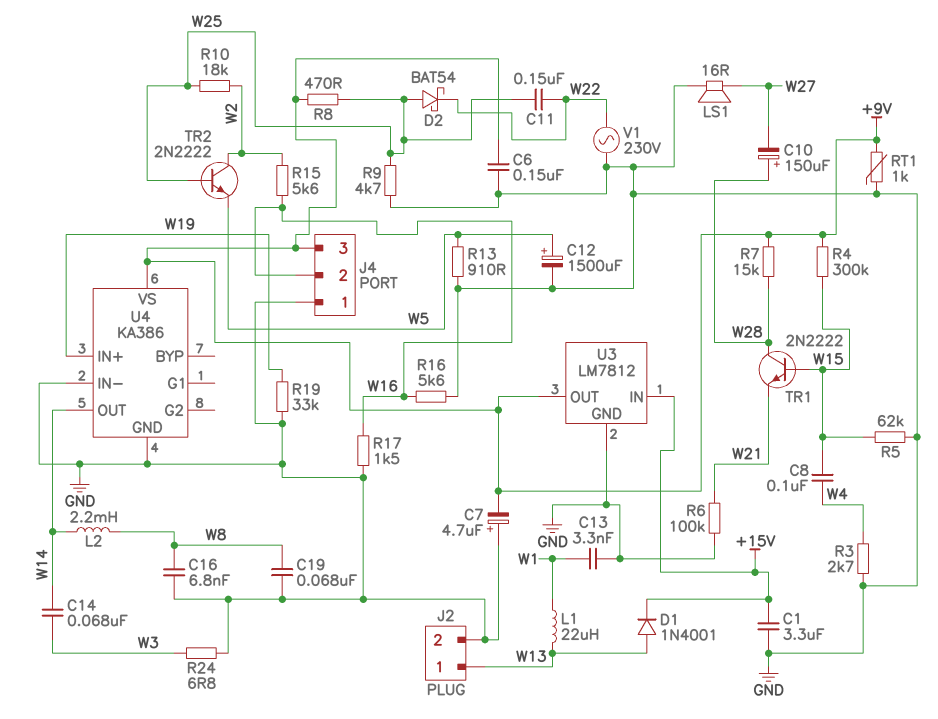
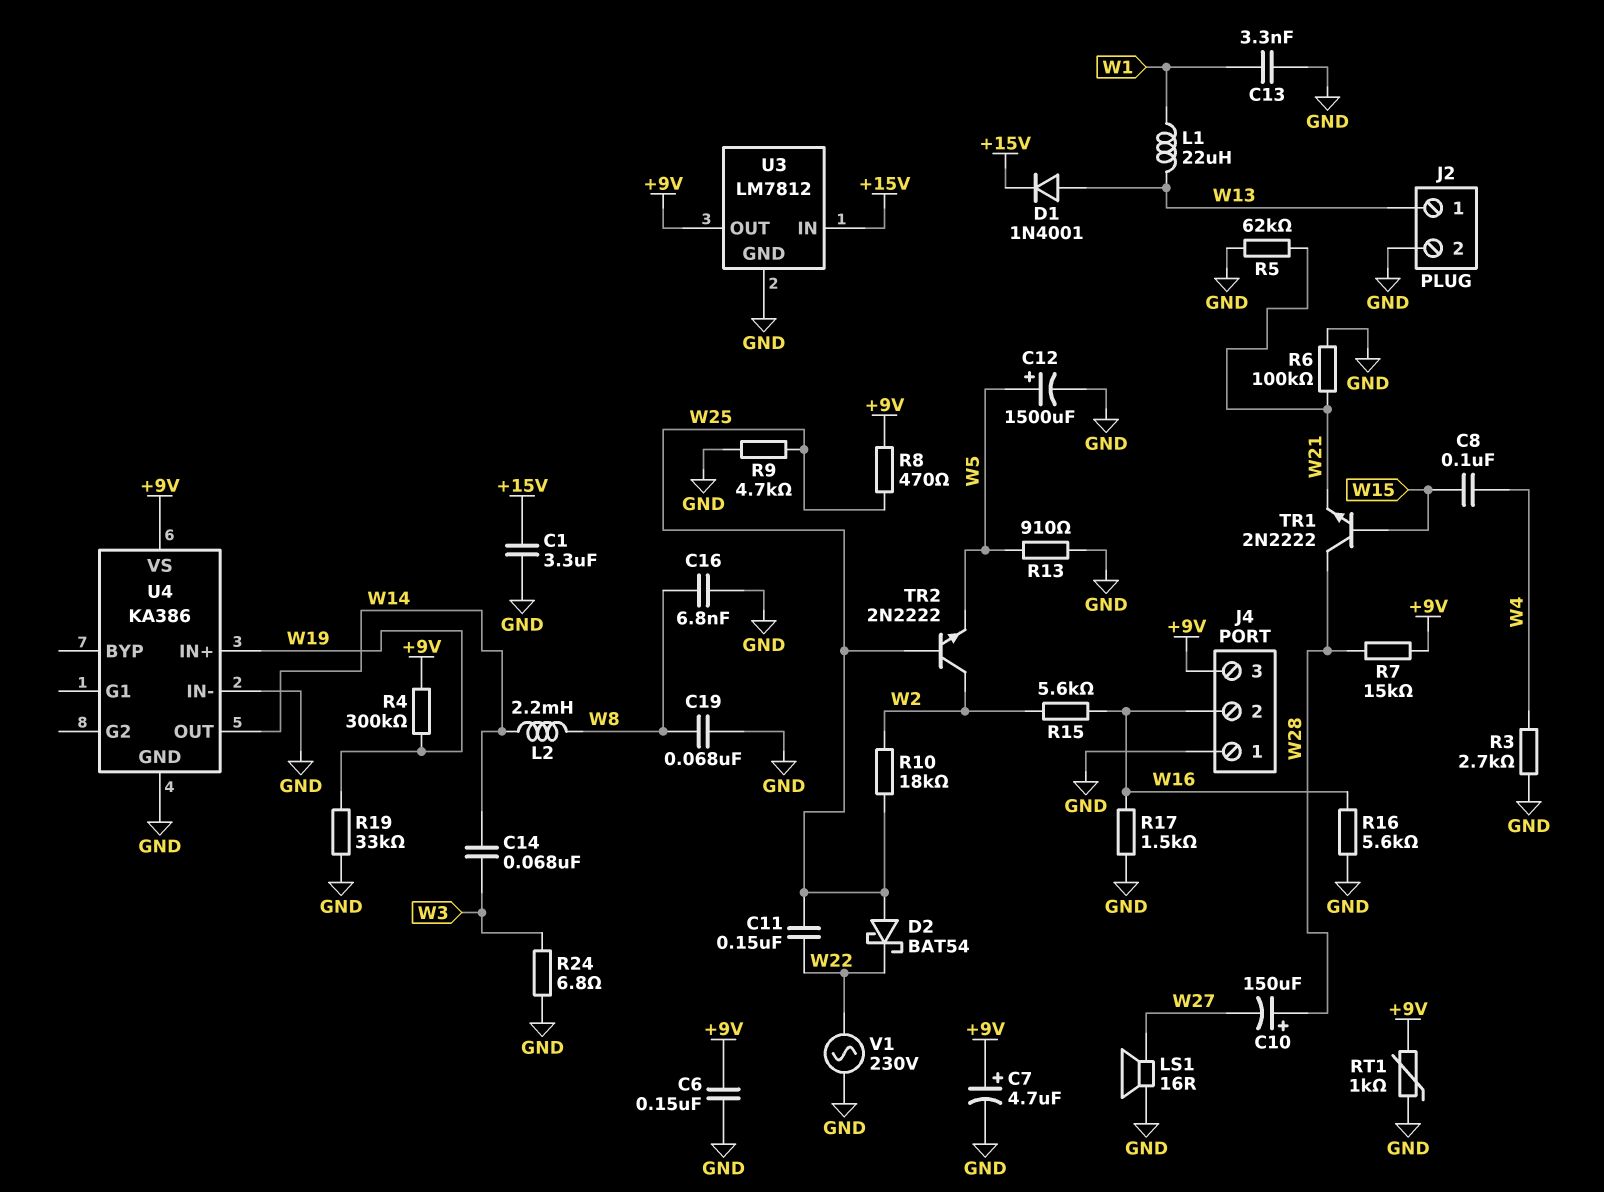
C7: 4.7uF (plus GND, minus +9V) -> 4.7uF (plus +9V, minus GND)
R4: 300k (+9V, W15) -> 300k (+9V, W19)
R5: 62k (GND, W15) -> 62k (GND, W21)

